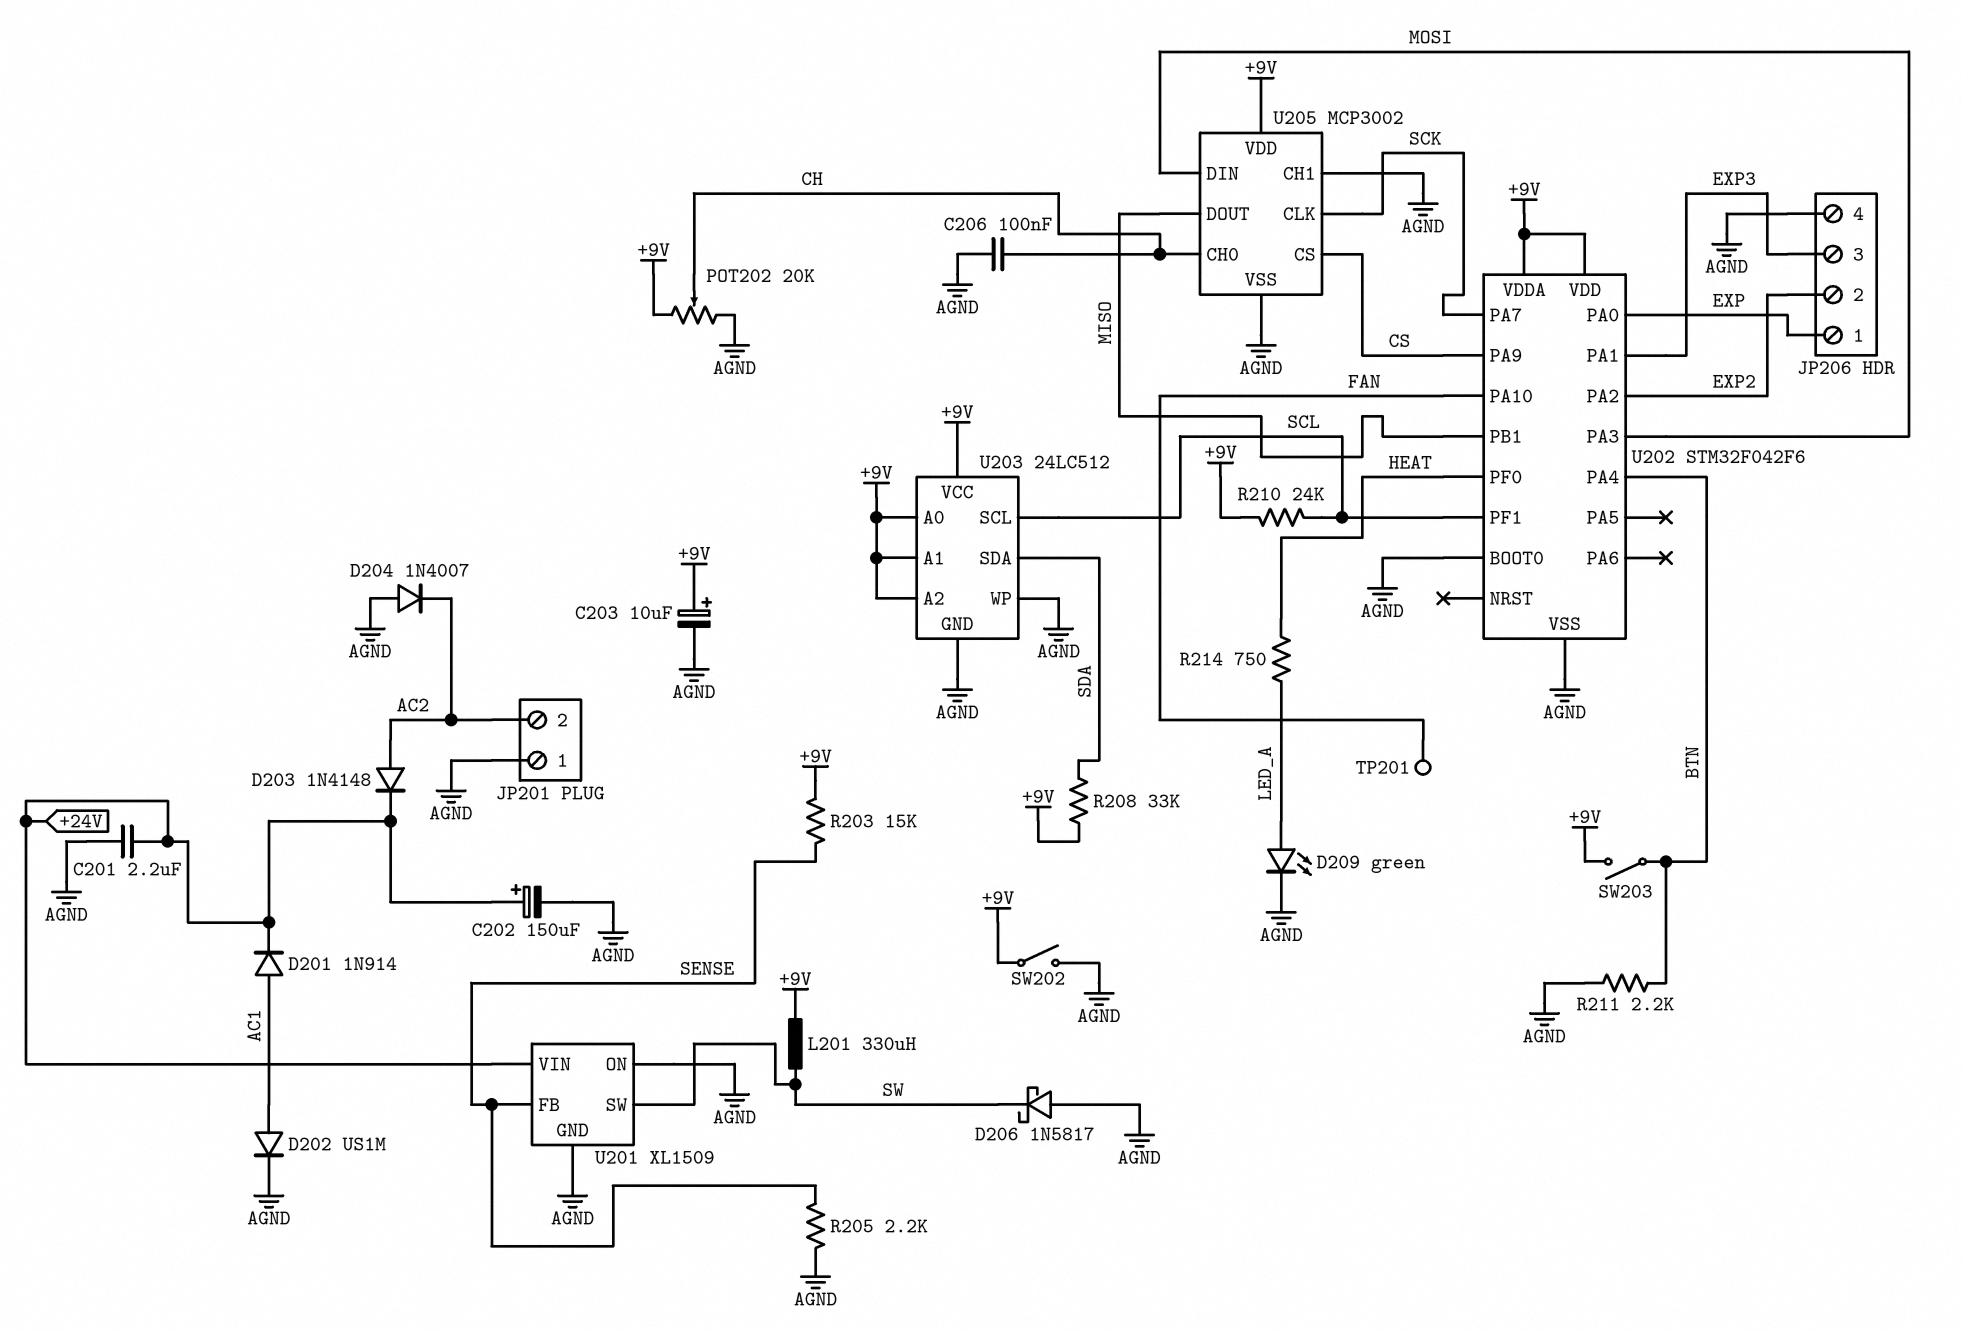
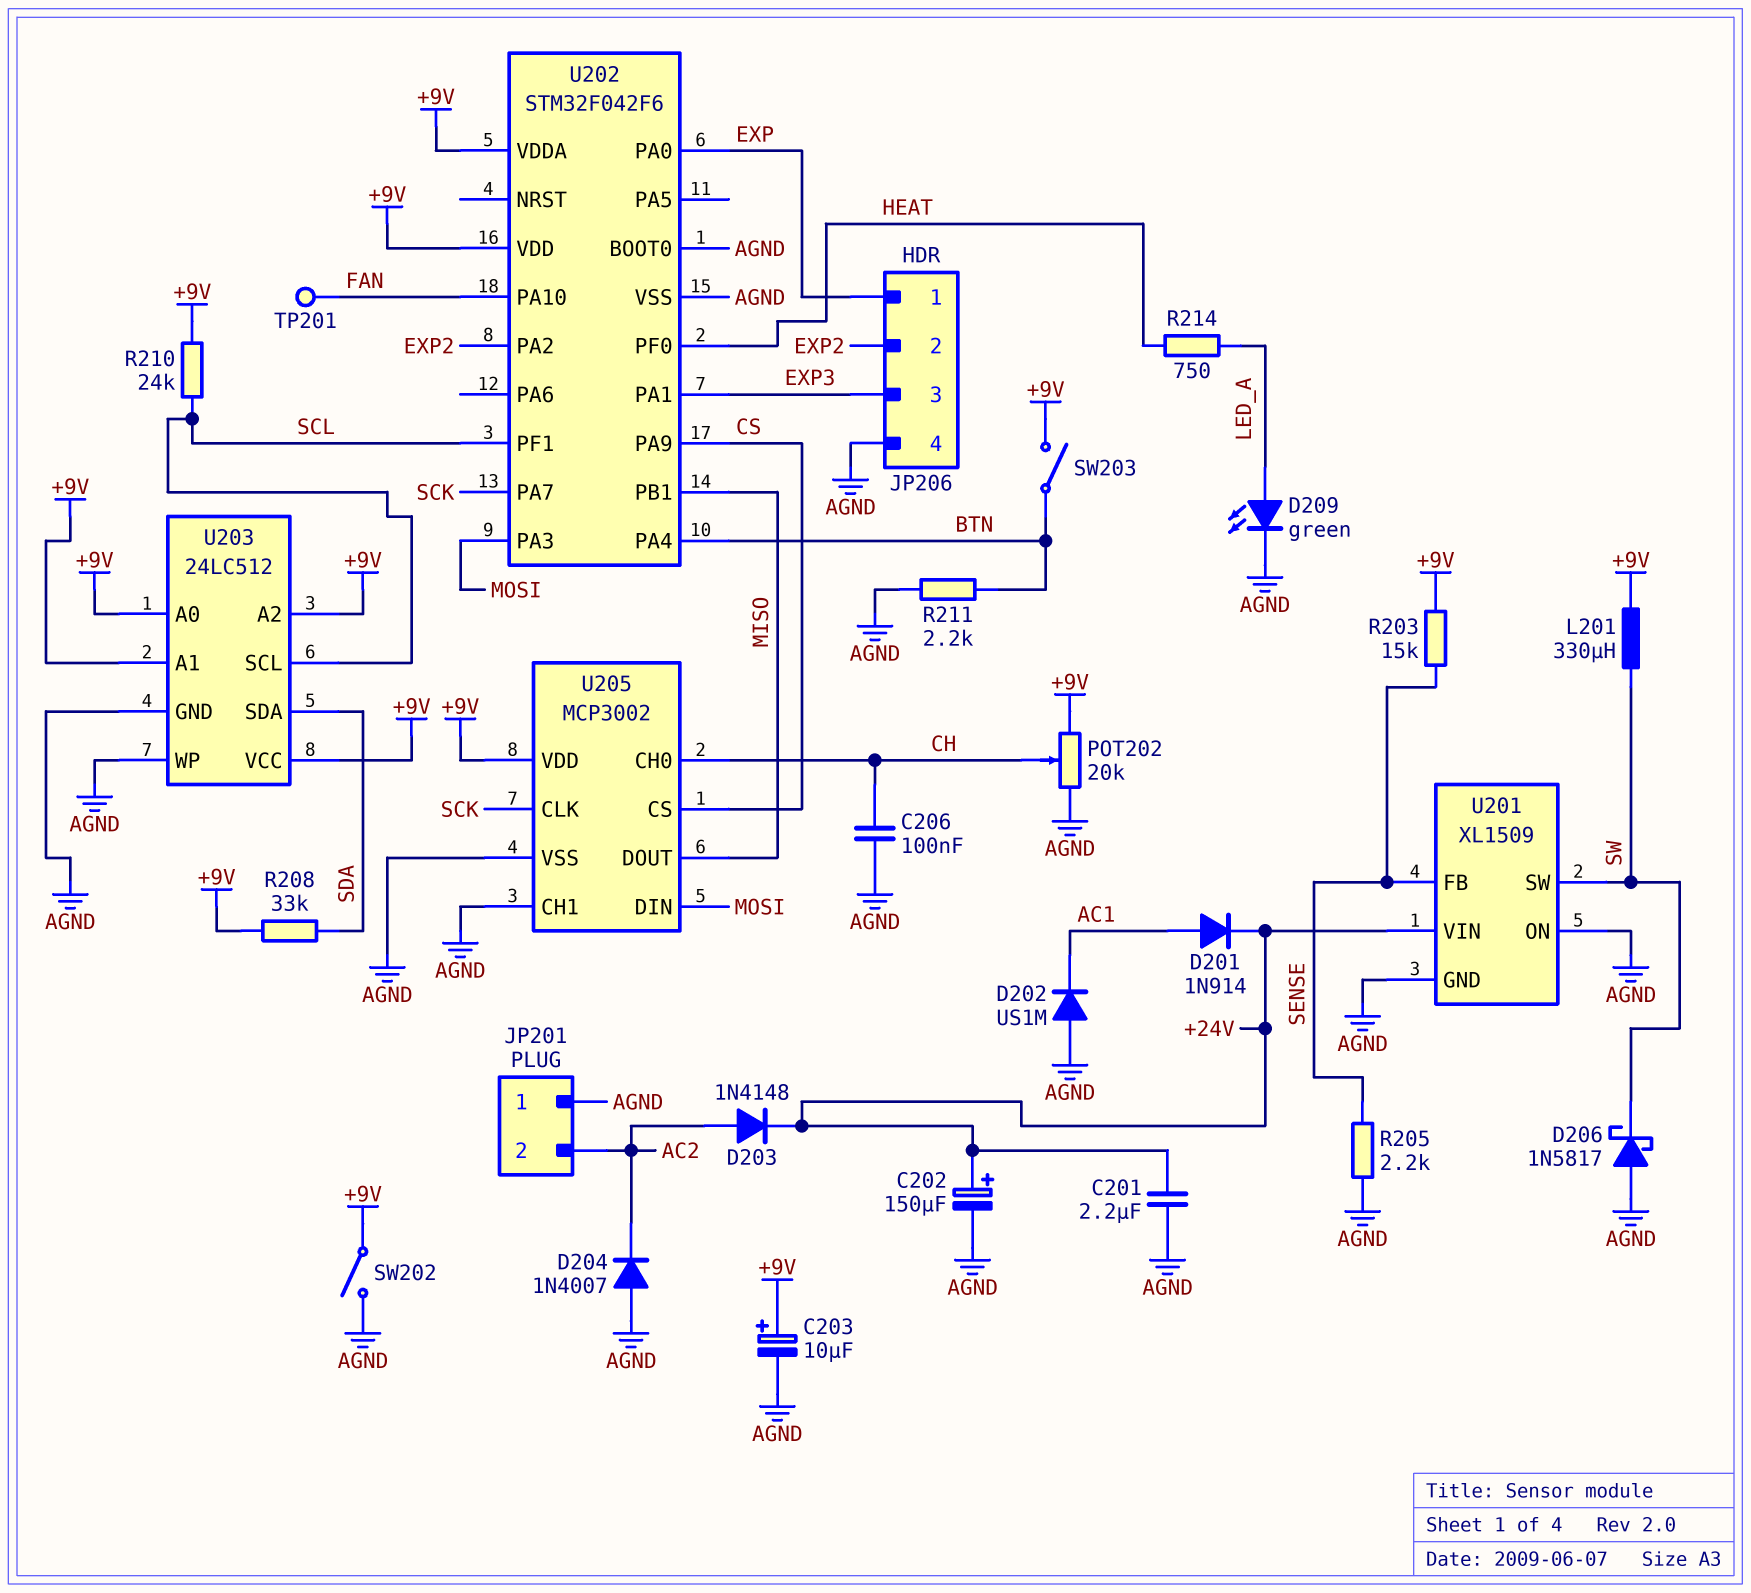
D202: diode US1M (A AC1, K AGND) -> diode US1M (A AGND, K AC1)

